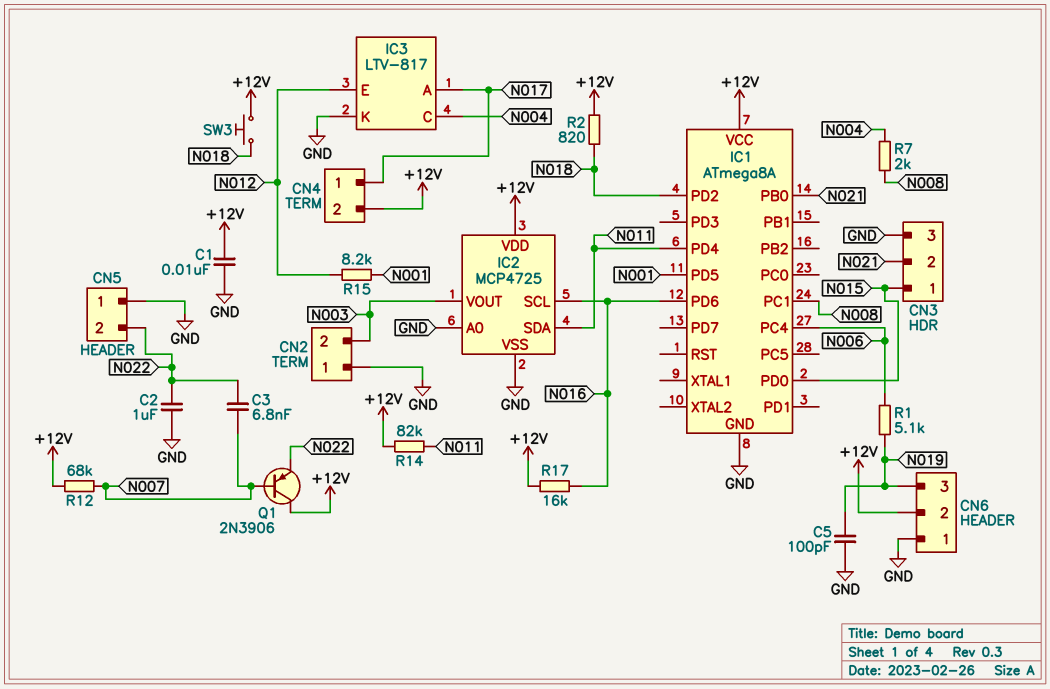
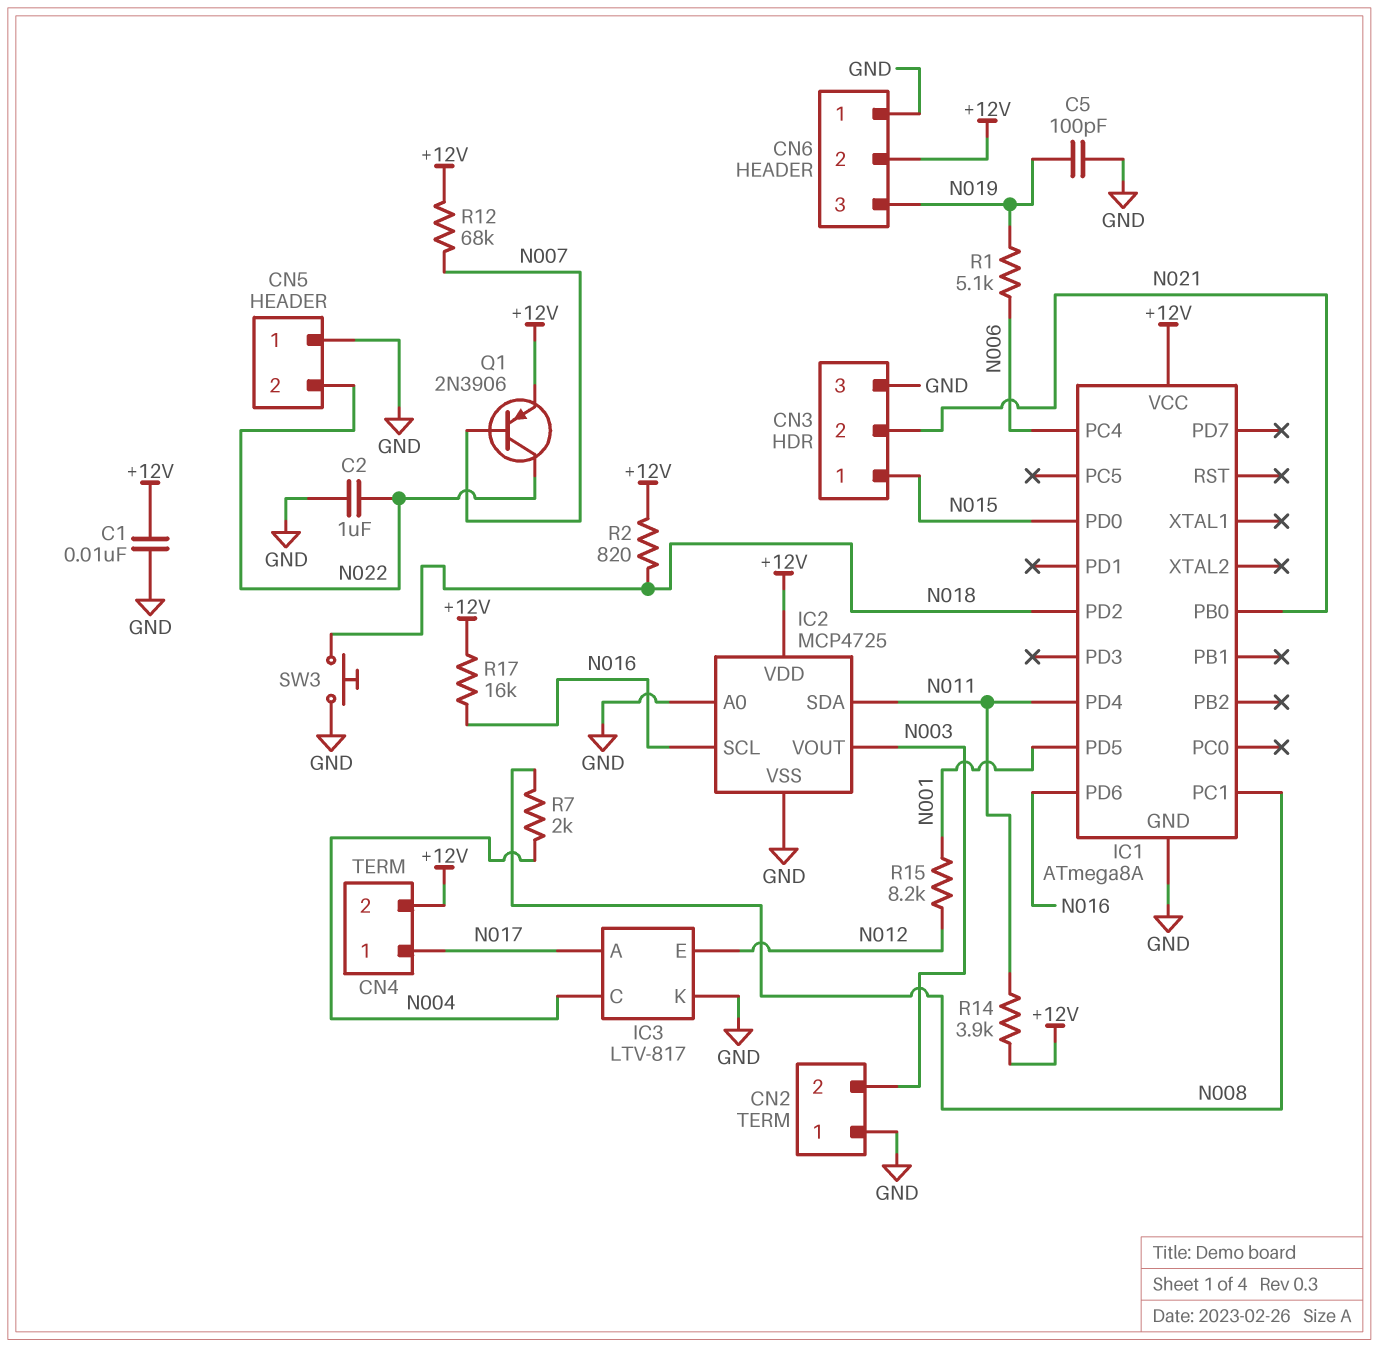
C3: 6.8nF (N007, N022) -> none
Q1: PNP 2N3906 (B N007, C +12V, E N022) -> PNP 2N3906 (B N007, C N022, E +12V)
R14: 82k (+12V, N011) -> 3.9k (+12V, N011)
SW3: button (+12V, N018) -> button (GND, N018)

